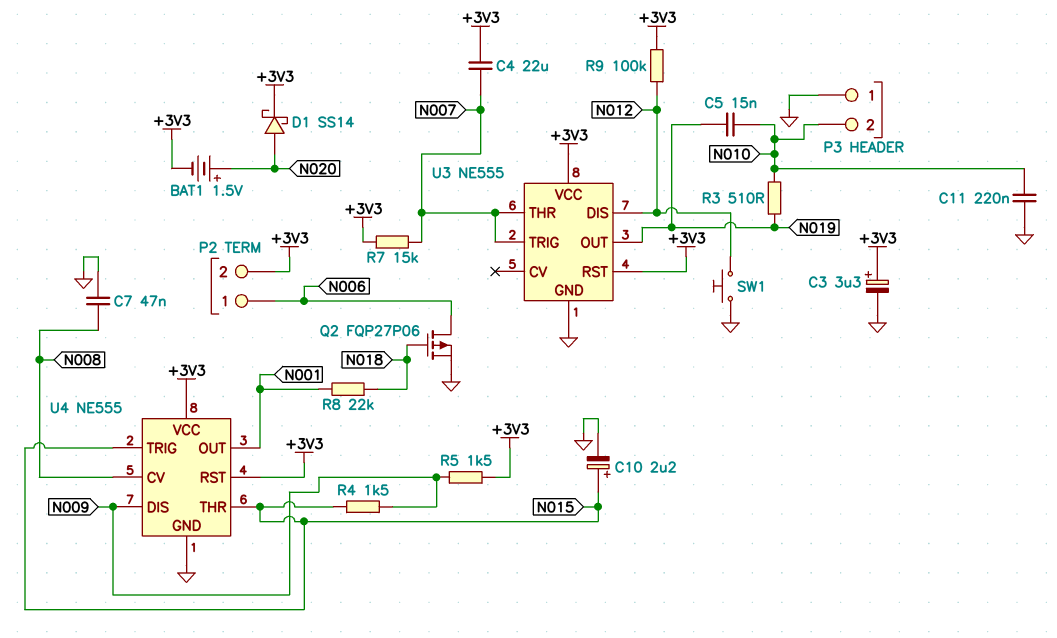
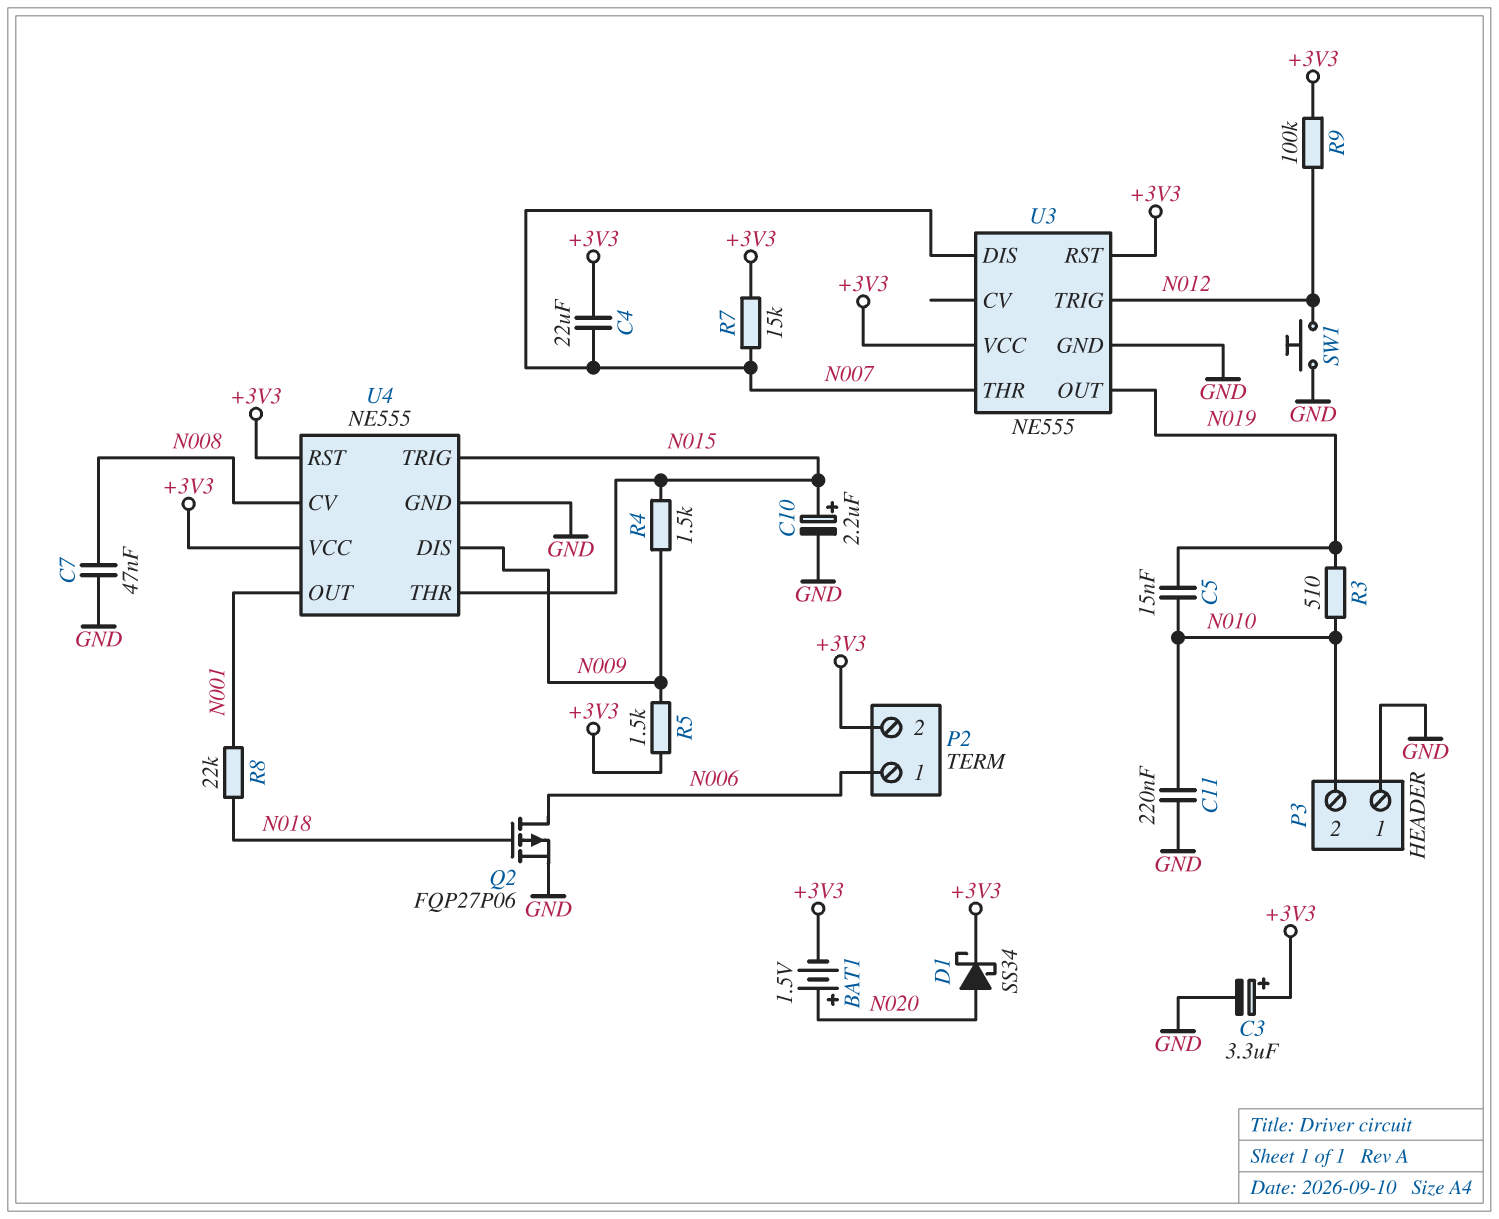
D1: schottky SS14 (A N020, K +3V3) -> schottky SS34 (A N020, K +3V3)
U3 pin DIS: N012 -> N007
U3 pin TRIG: N007 -> N012

